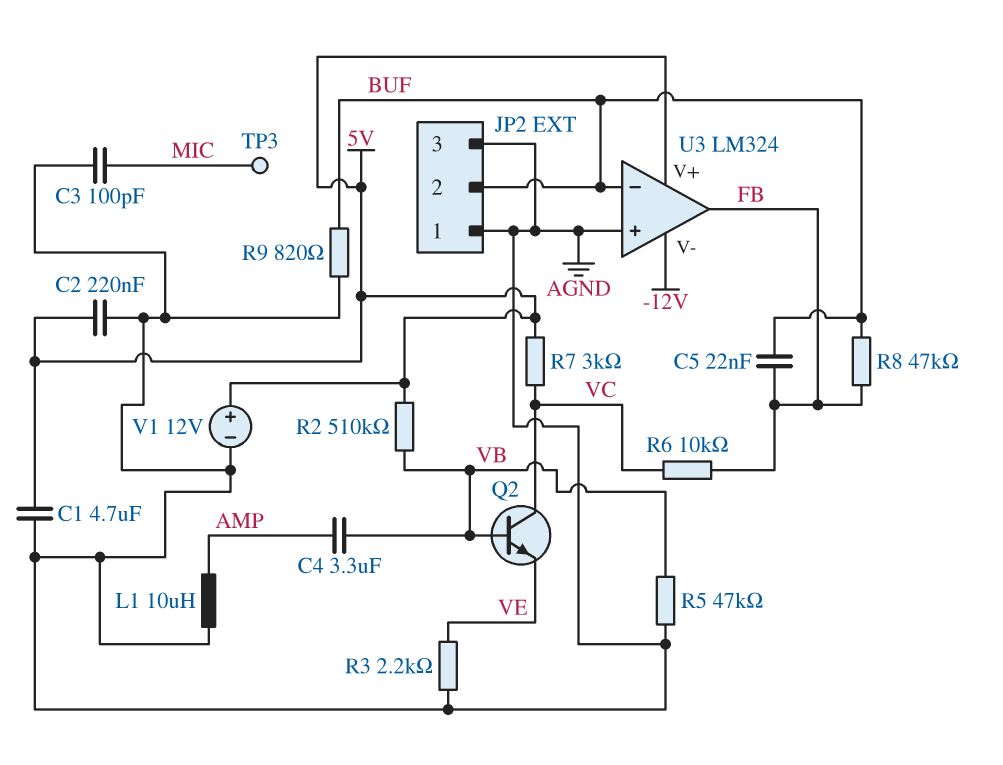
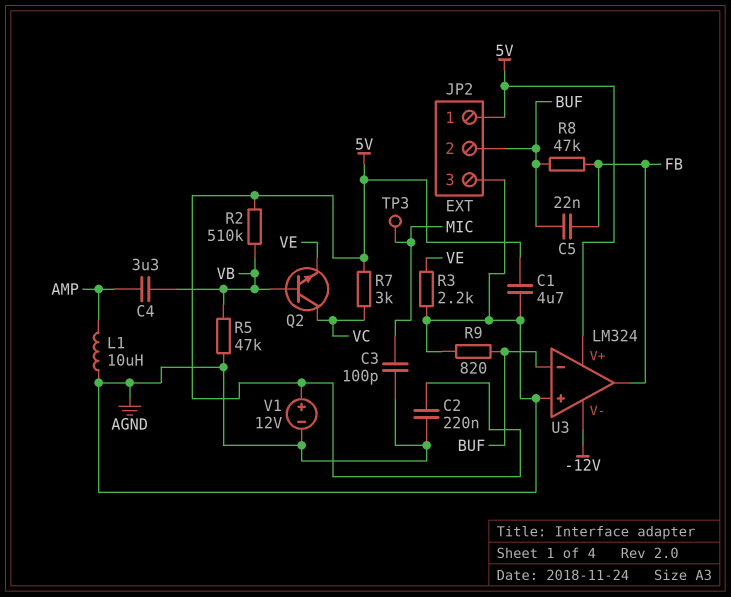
JP2 pin 1: AGND -> 5V
R6: 10k (FB, VC) -> none

